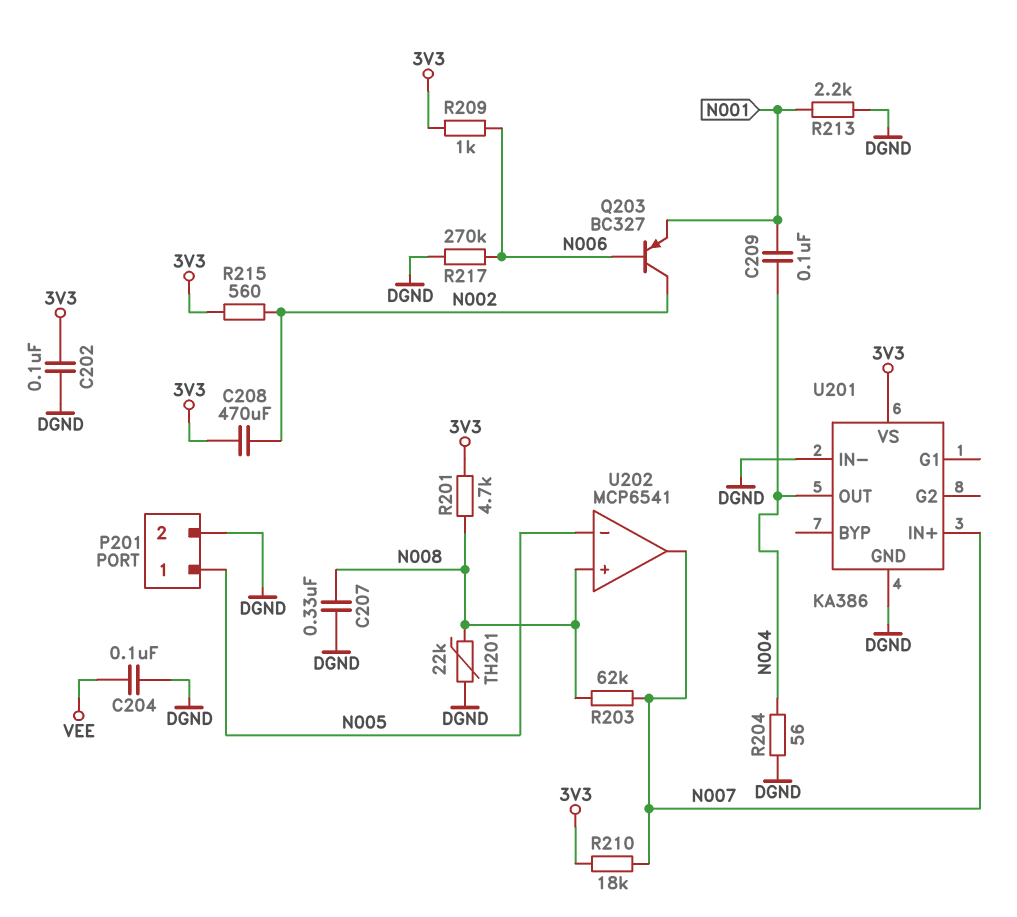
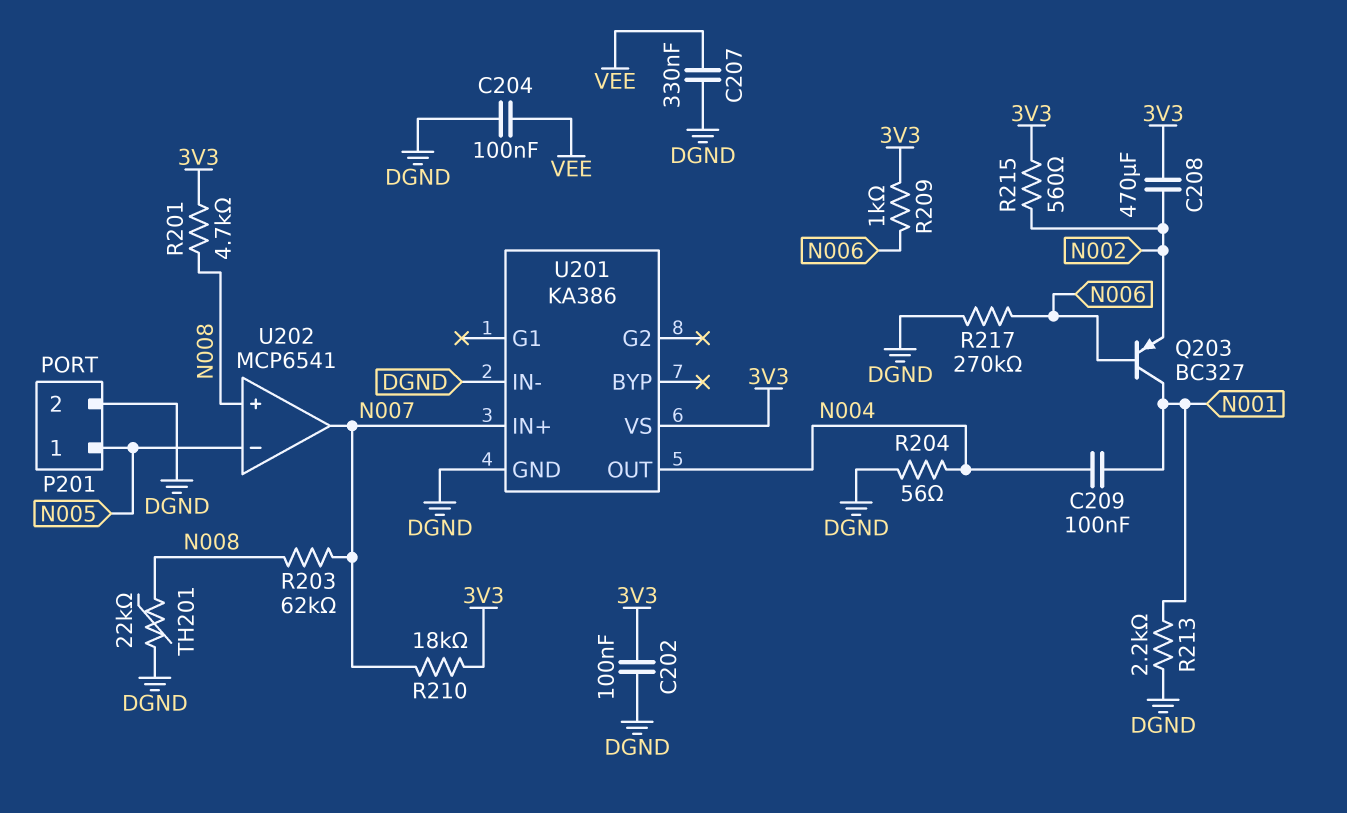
C207: 330nF (DGND, N008) -> 330nF (DGND, VEE)
Q203: PNP BC327 (B N006, C N002, E N001) -> PNP BC327 (B N006, C N001, E N002)

